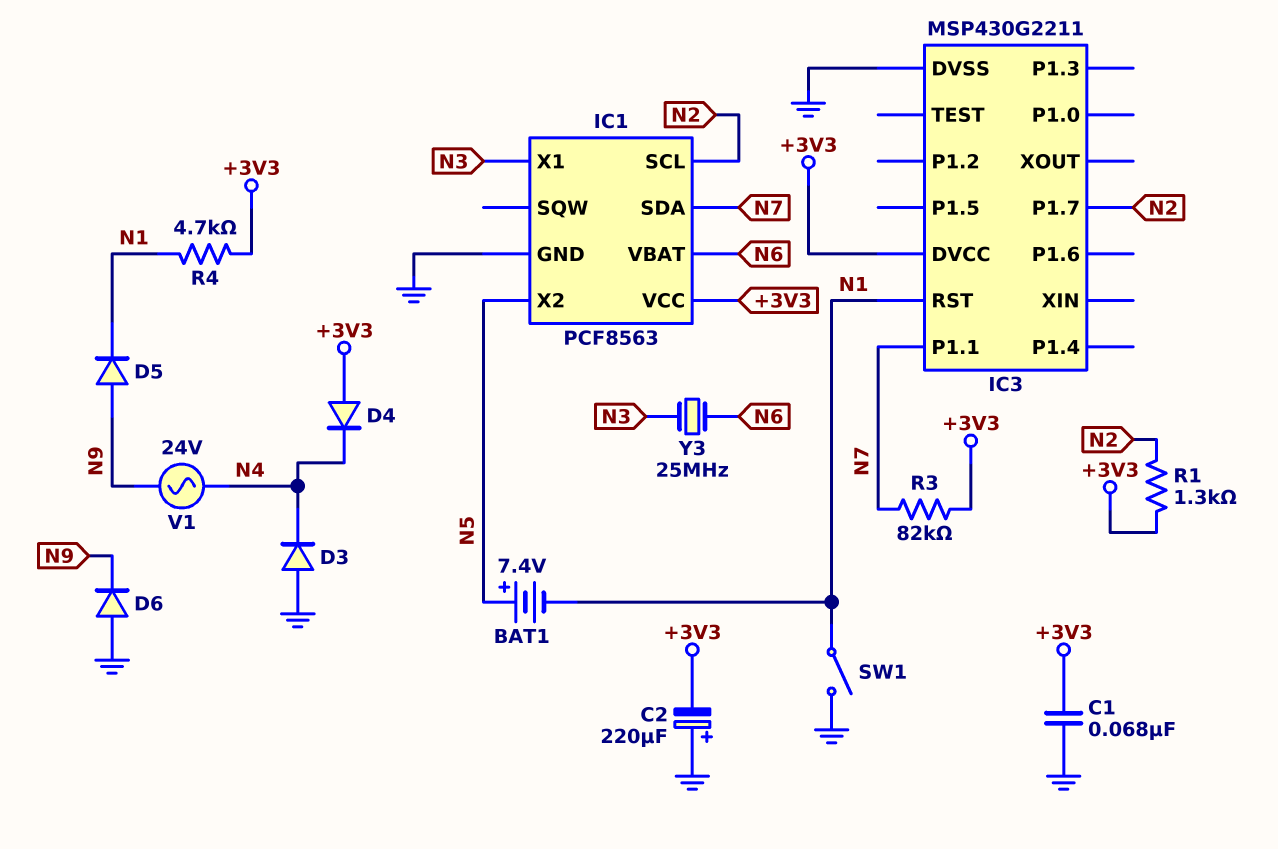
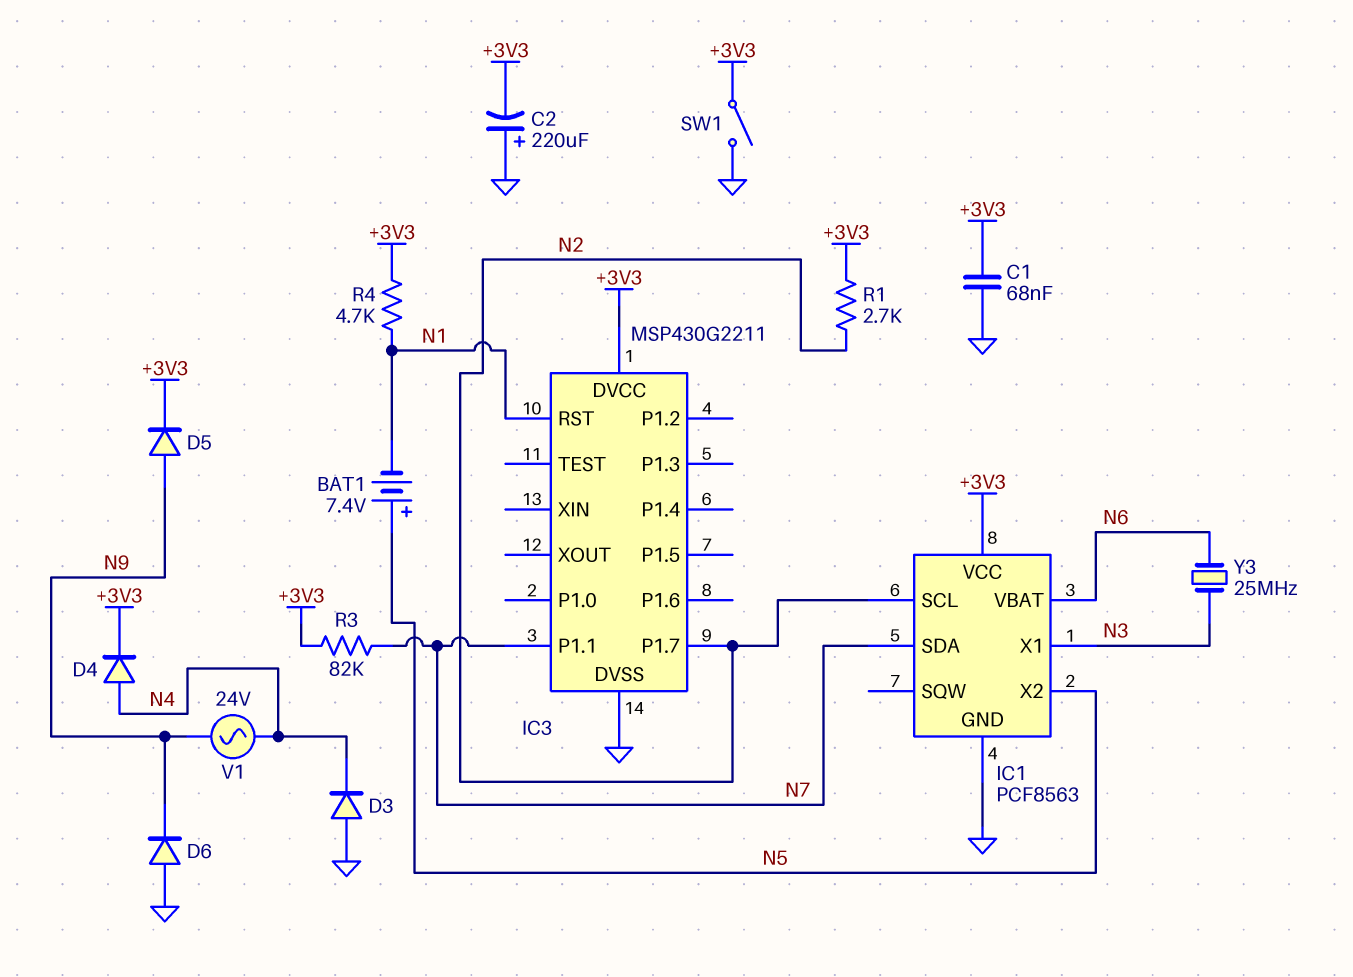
D4: diode (A +3V3, K N4) -> diode (A N4, K +3V3)
D5: diode (A N9, K N1) -> diode (A N9, K +3V3)
R1: 1.3k (+3V3, N2) -> 2.7k (+3V3, N2)
SW1: switch (GND, N1) -> switch (+3V3, GND)

